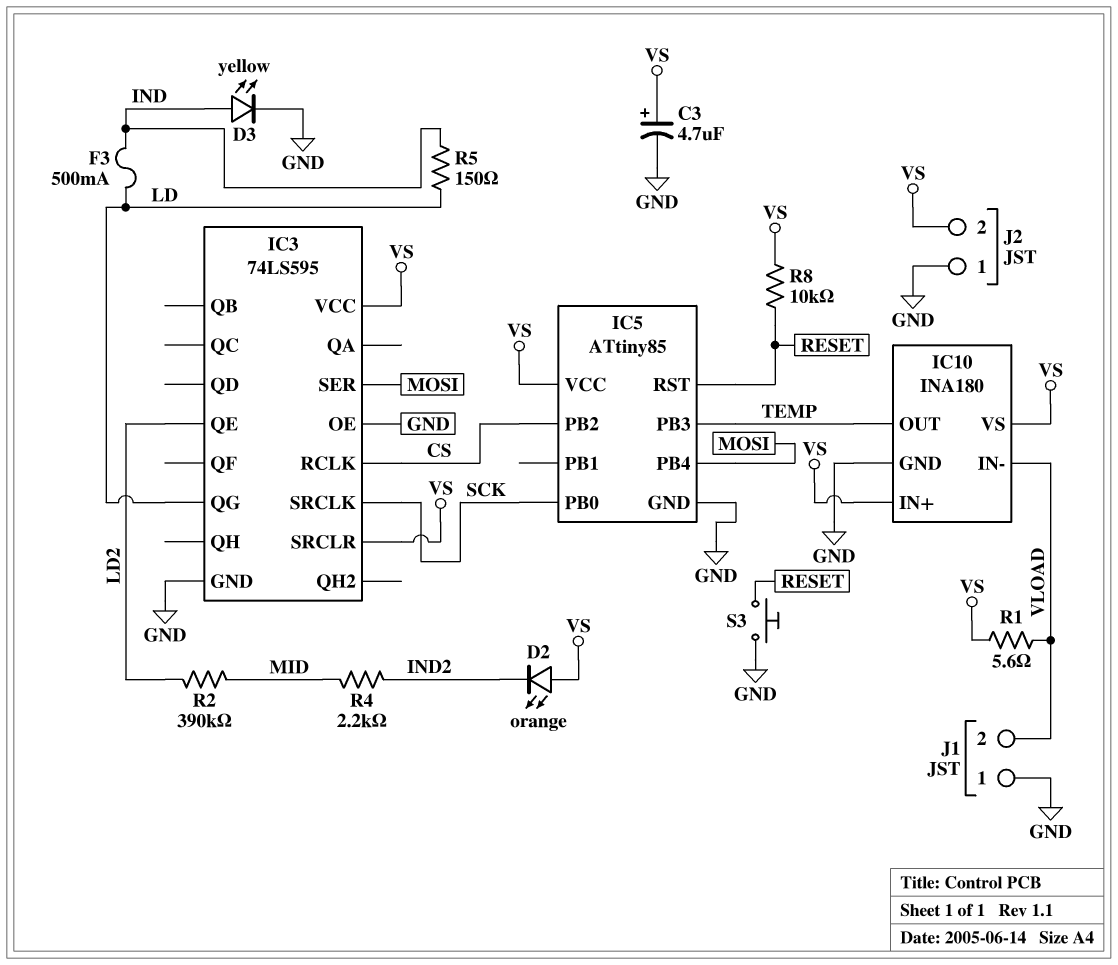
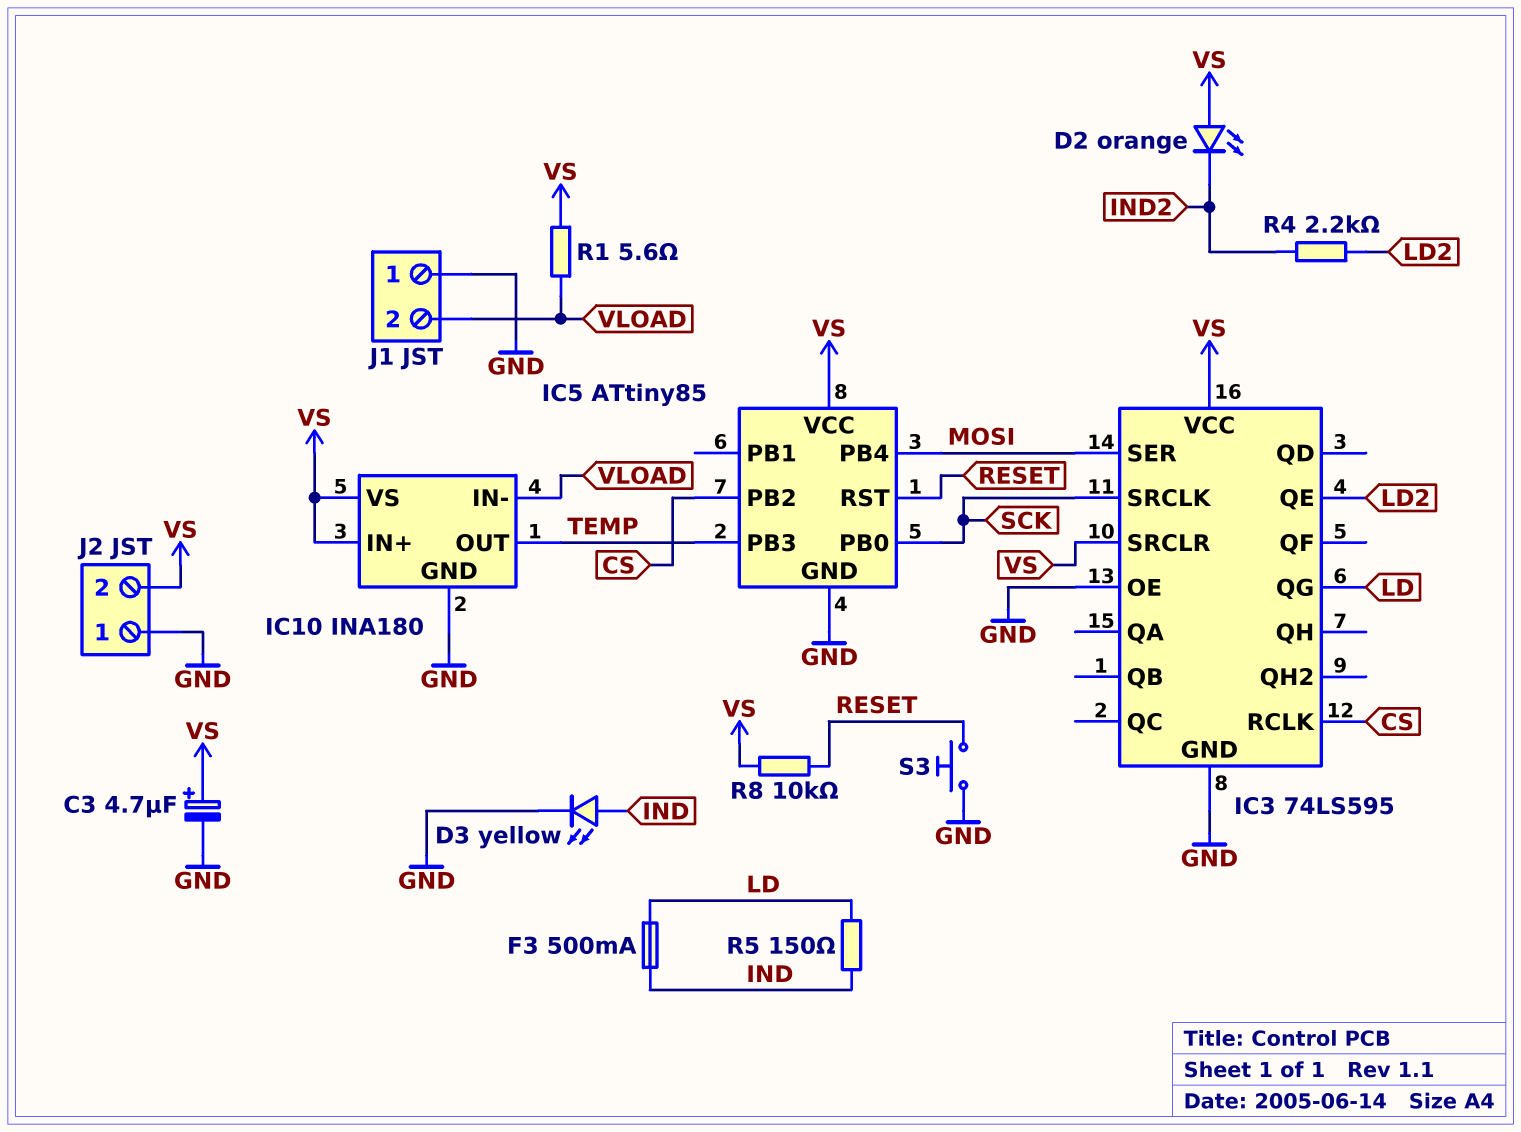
R2: 390k (LD2, MID) -> none
R4: 2.2k (IND2, MID) -> 2.2k (IND2, LD2)

